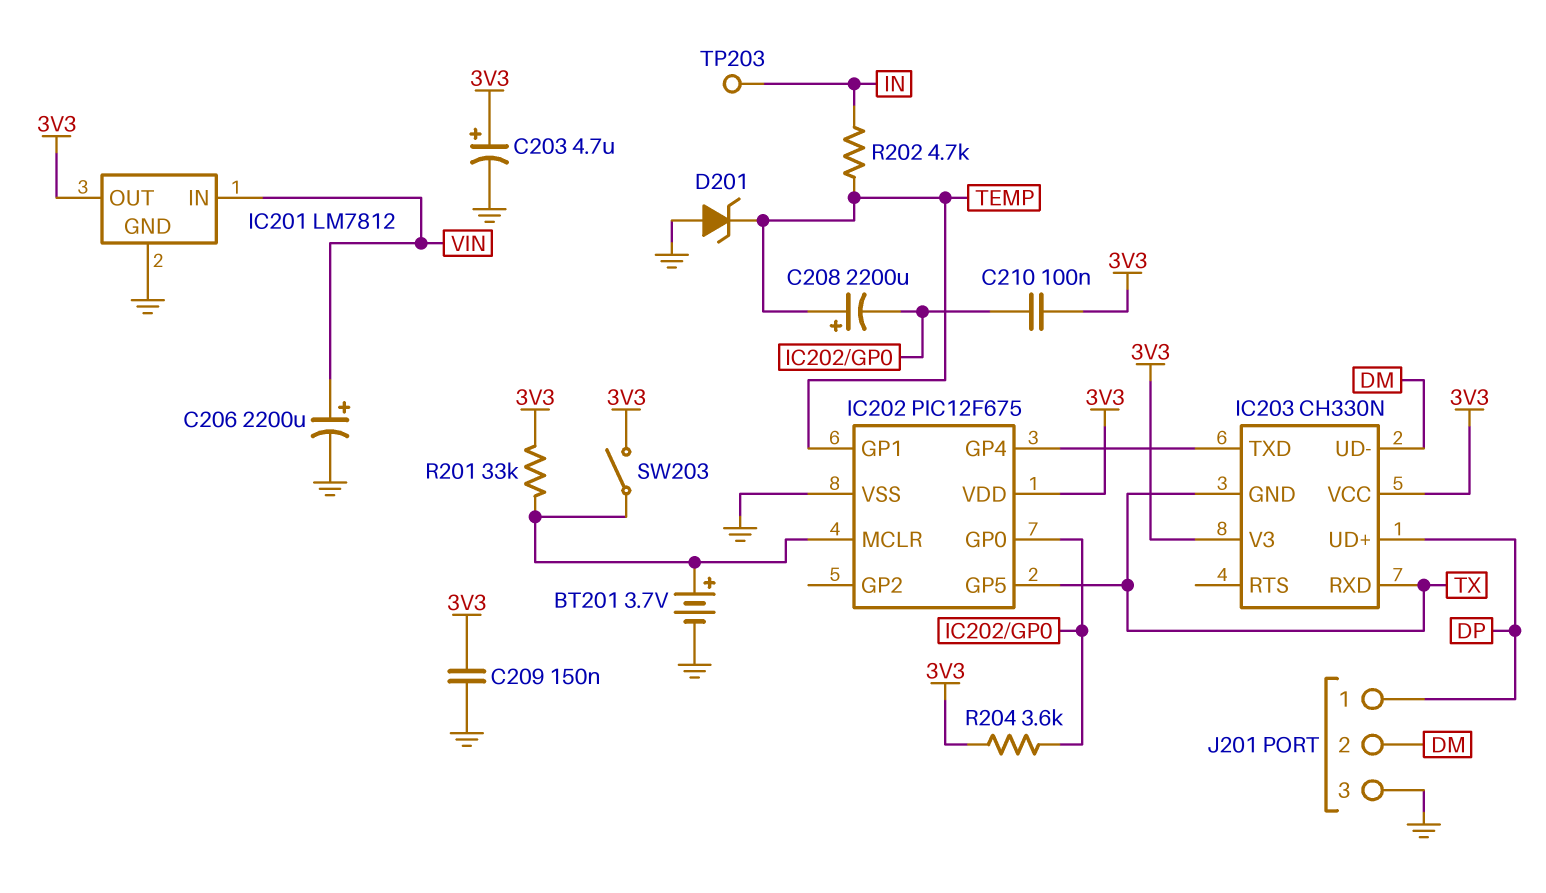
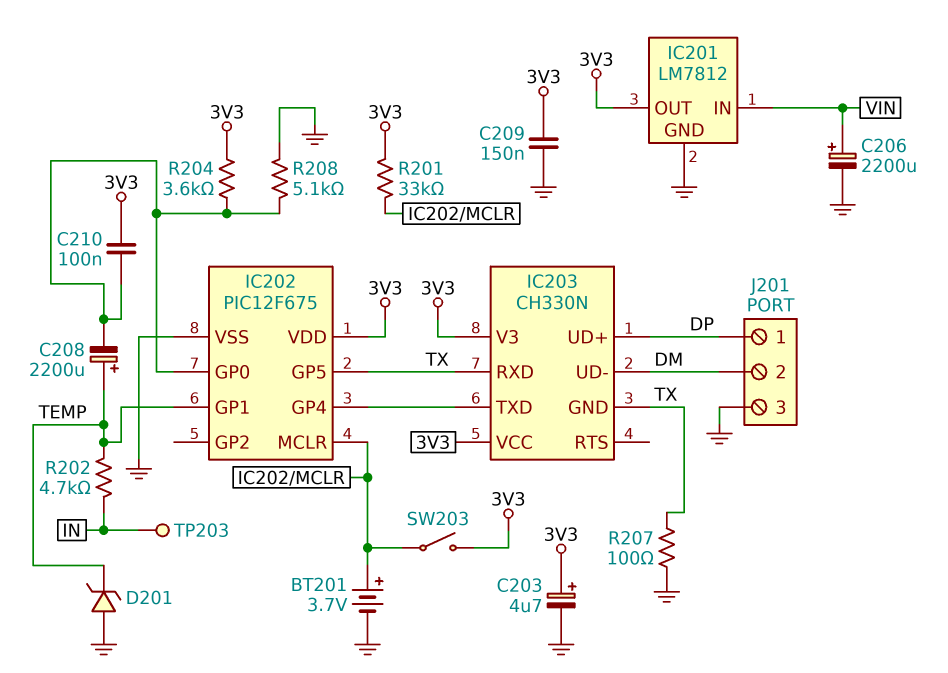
R207: none -> 100 (GND, TX)
R208: none -> 5.1k (GND, IC202/GP0)

